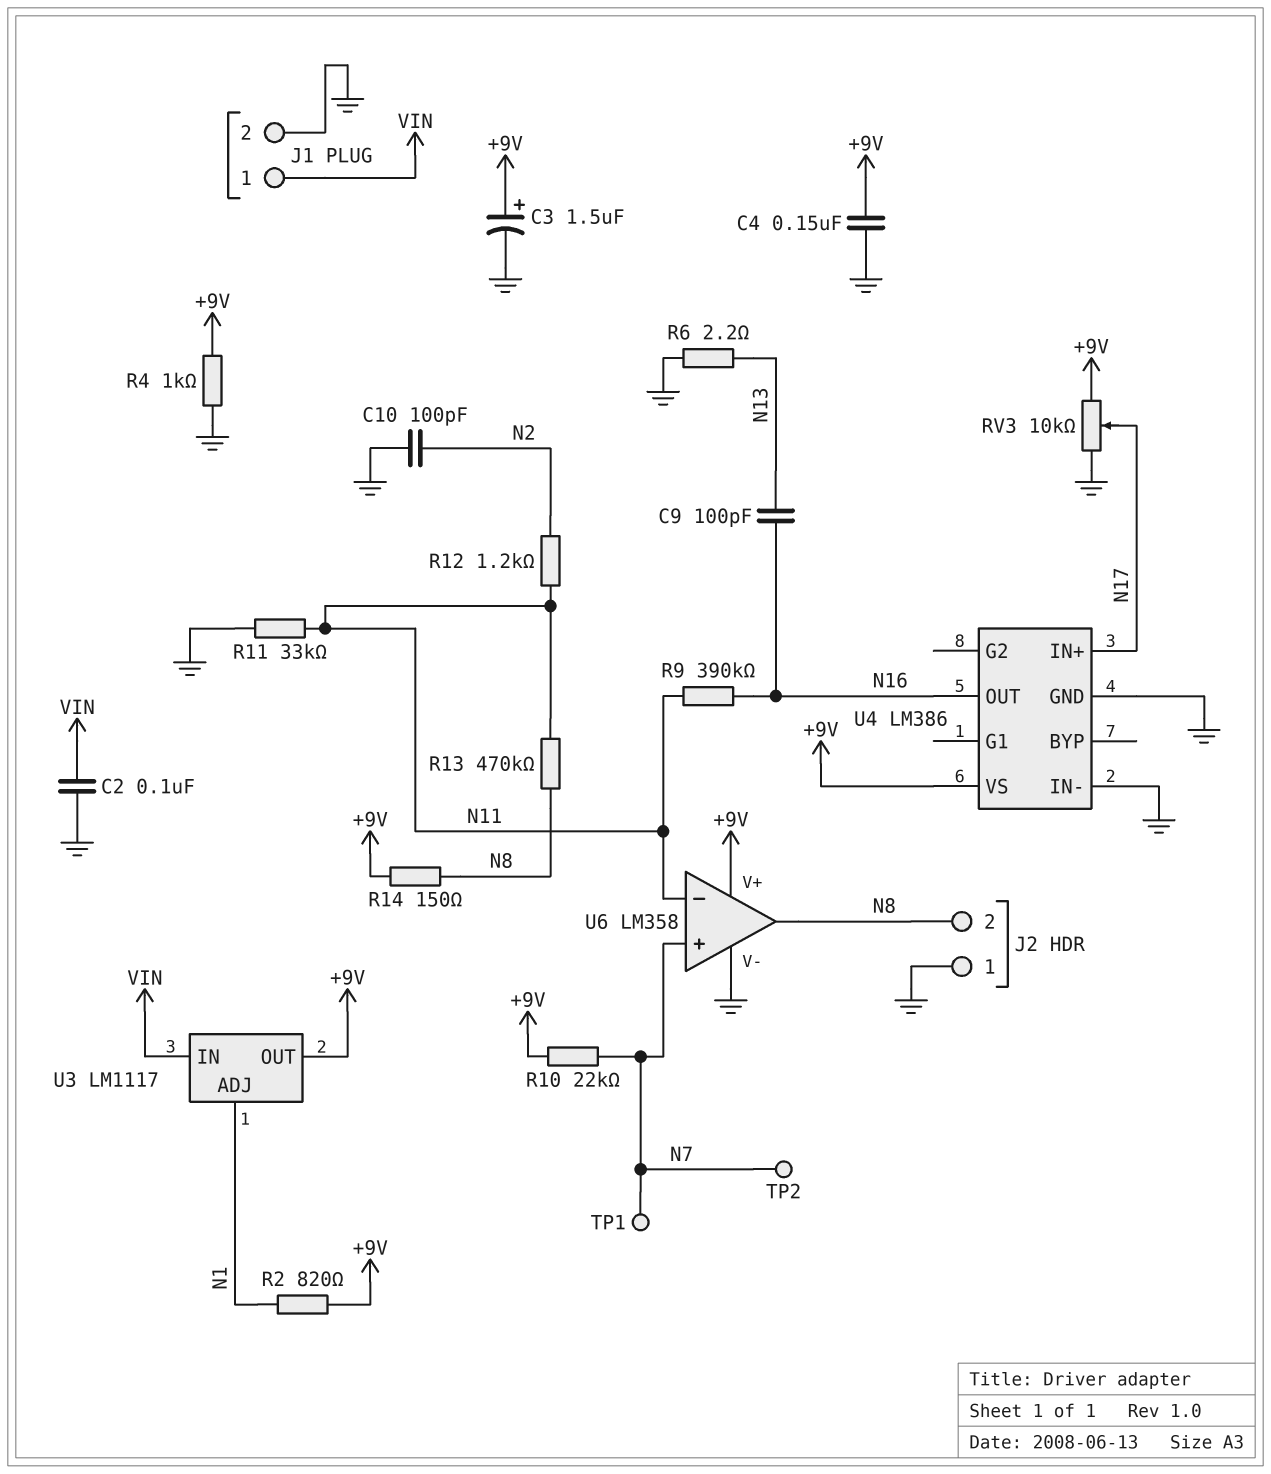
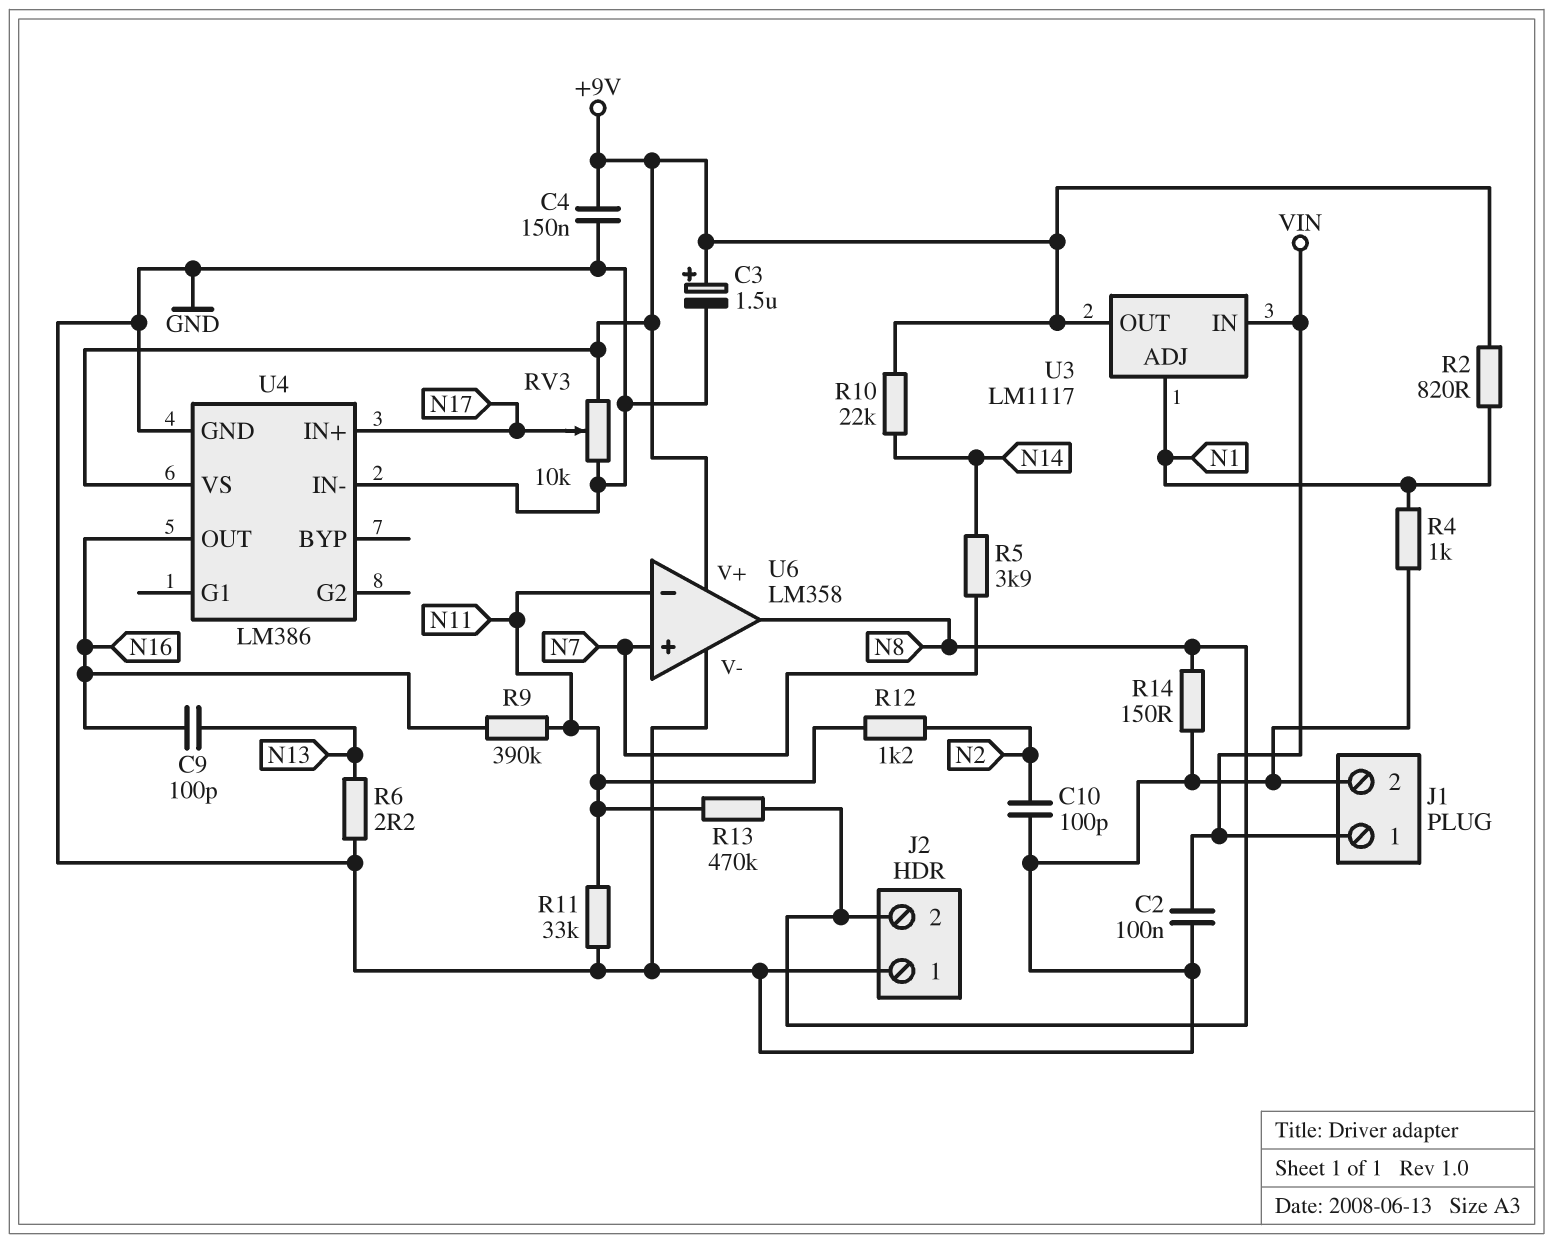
R4: 1k (+9V, GND) -> 1k (GND, N1)
R5: none -> 3.9k (N7, N14)
R10: 22k (+9V, N7) -> 22k (+9V, N14)
R14: 150 (+9V, N8) -> 150 (GND, N8)
TP1: test point (N7) -> none
TP2: test point (N7) -> none

